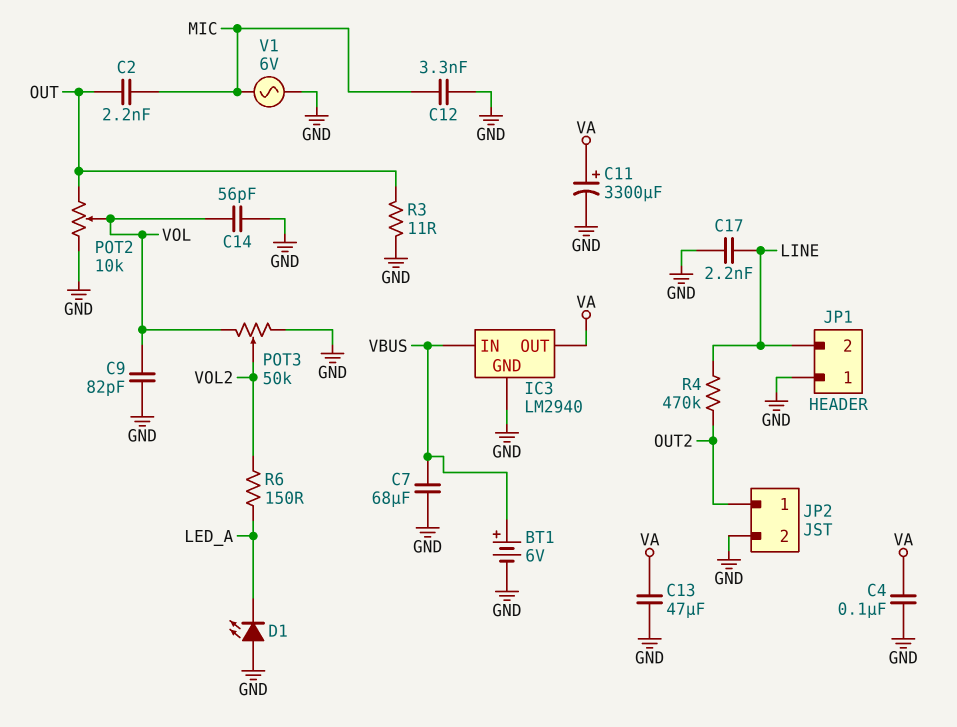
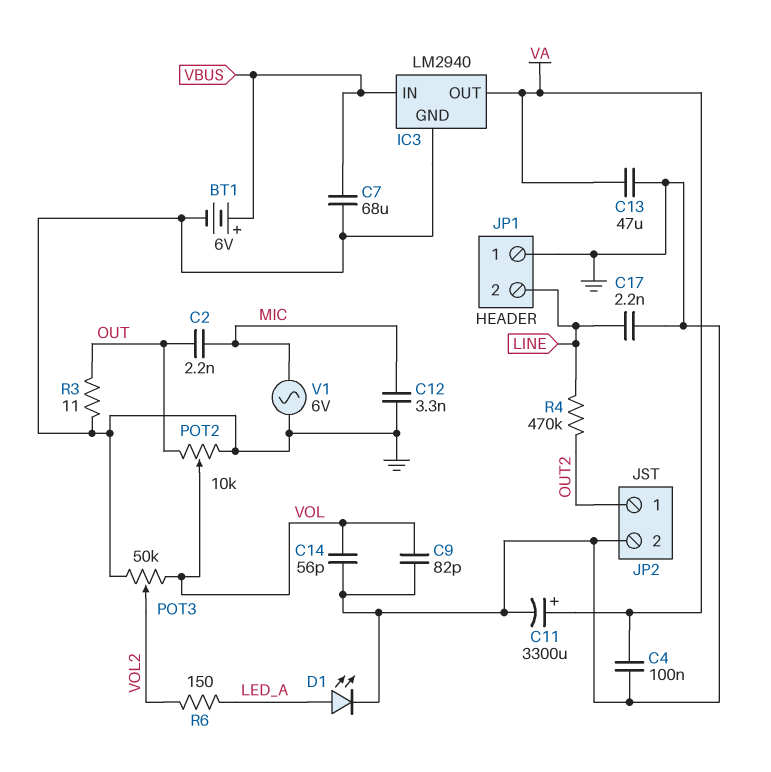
D1: LED (A GND, K LED_A) -> LED (A LED_A, K GND)

